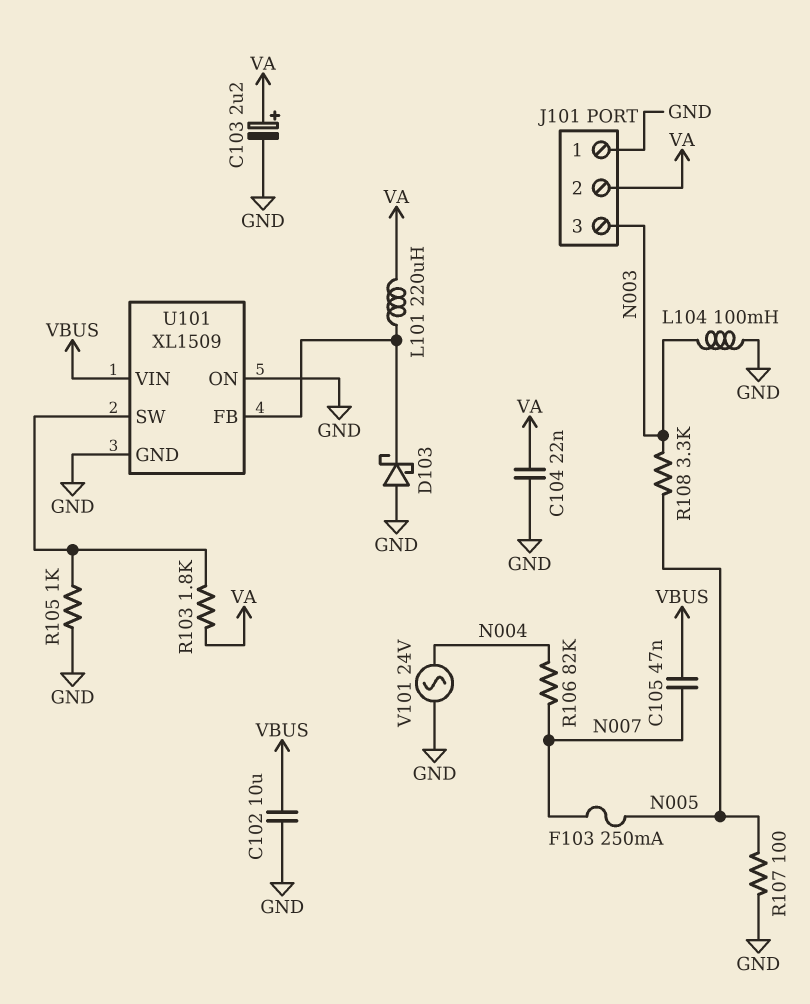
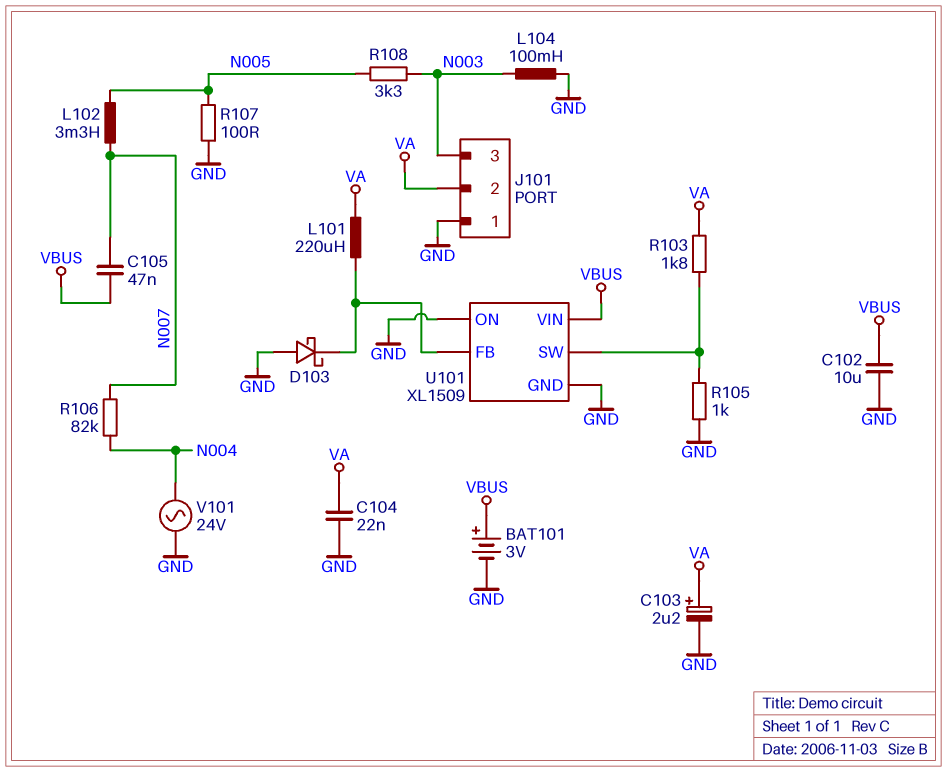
BAT101: none -> 3V (plus VBUS, minus GND)
F103: 250mA (N005, N007) -> none
L102: none -> 3.3mH (N005, N007)

